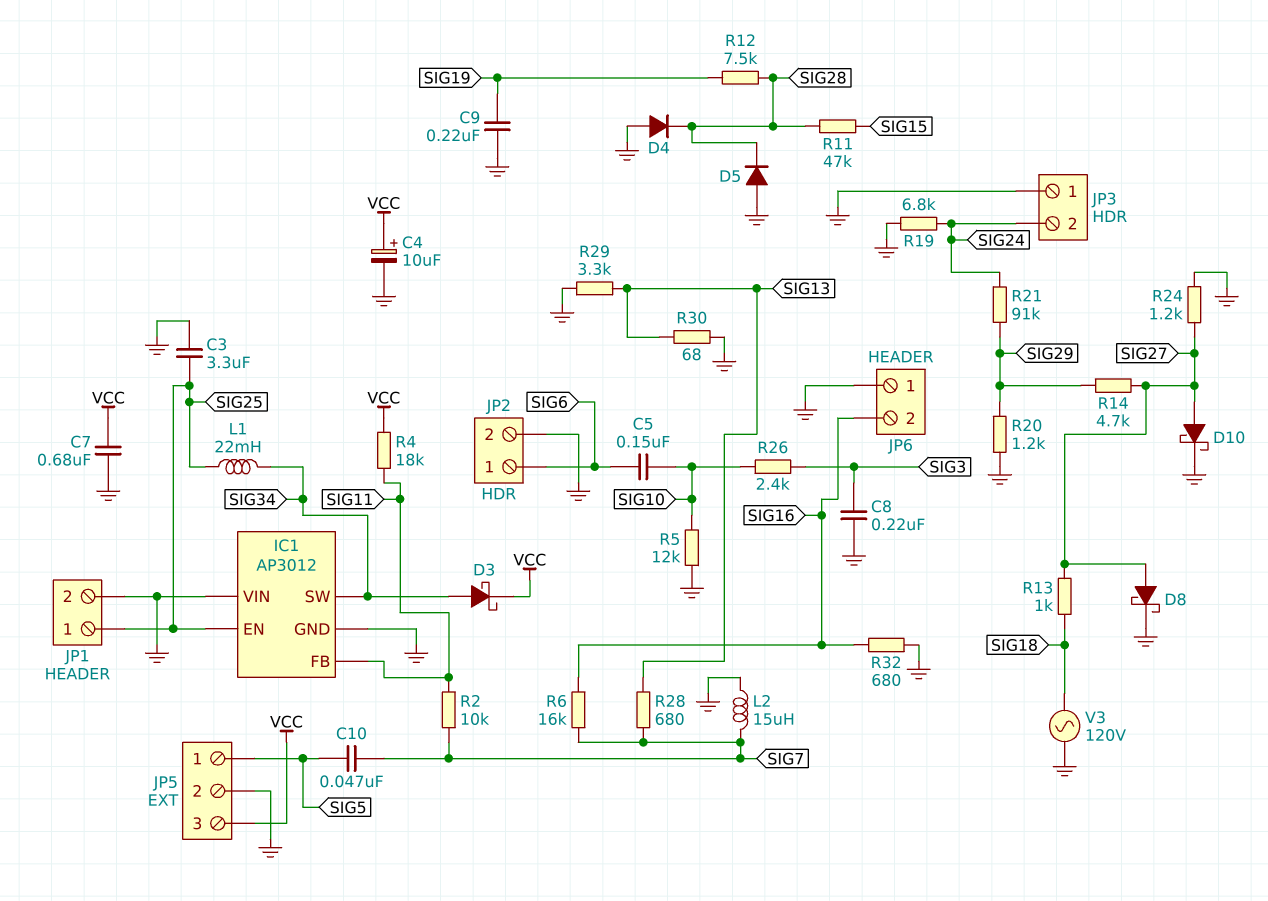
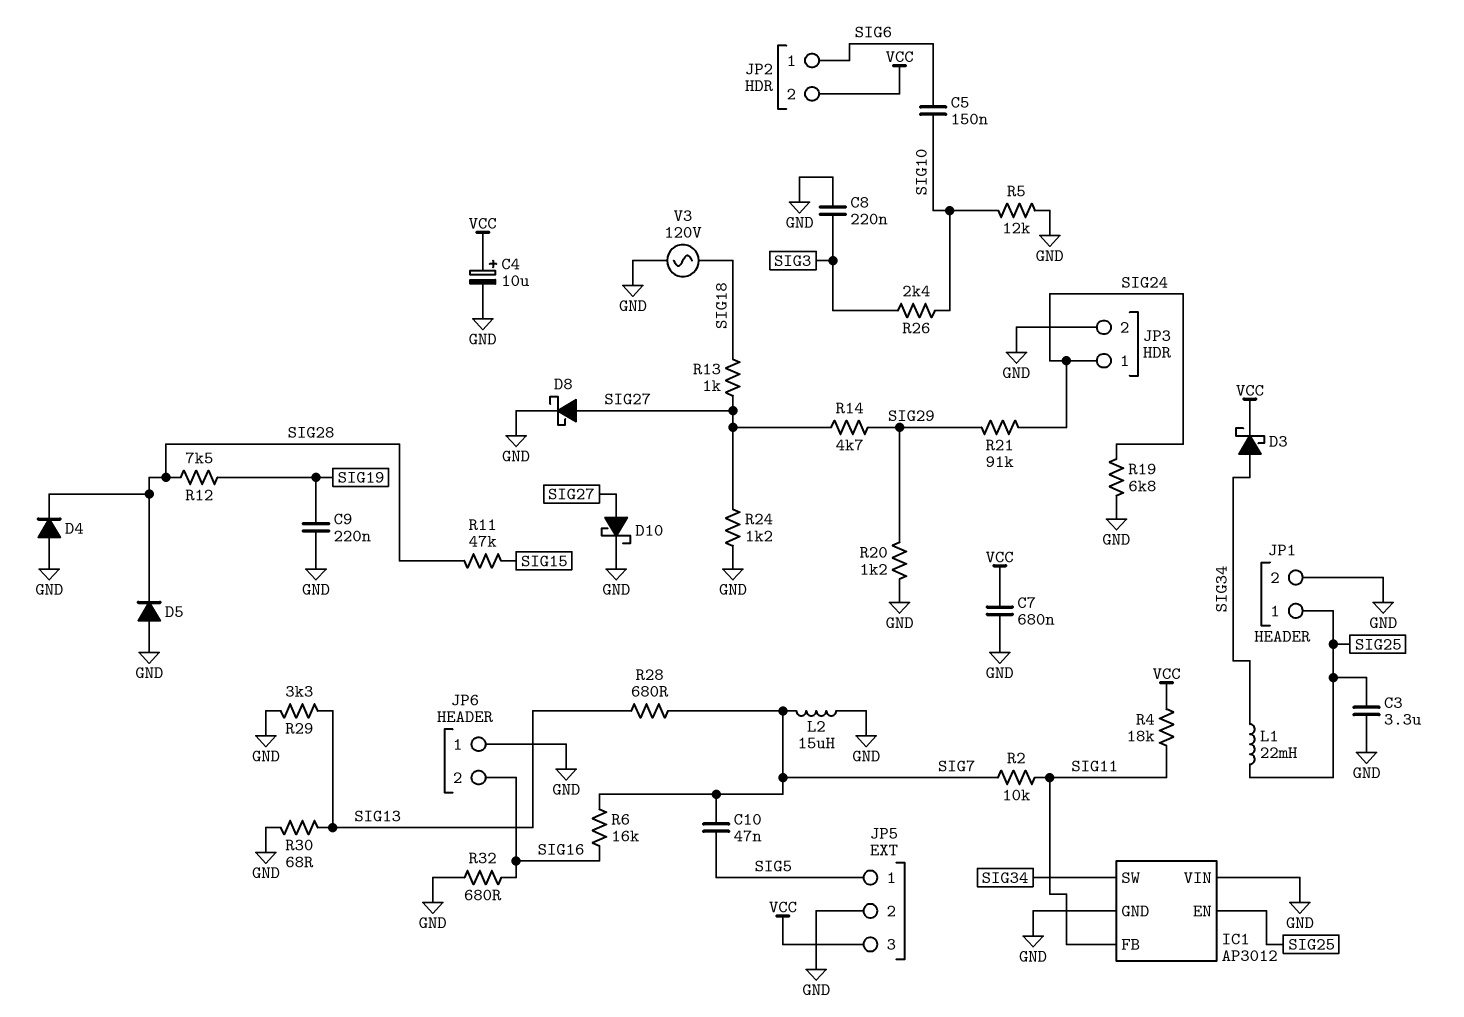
JP2 pin 2: GND -> VCC
JP3 pin 1: GND -> SIG24
JP3 pin 2: SIG24 -> GND

